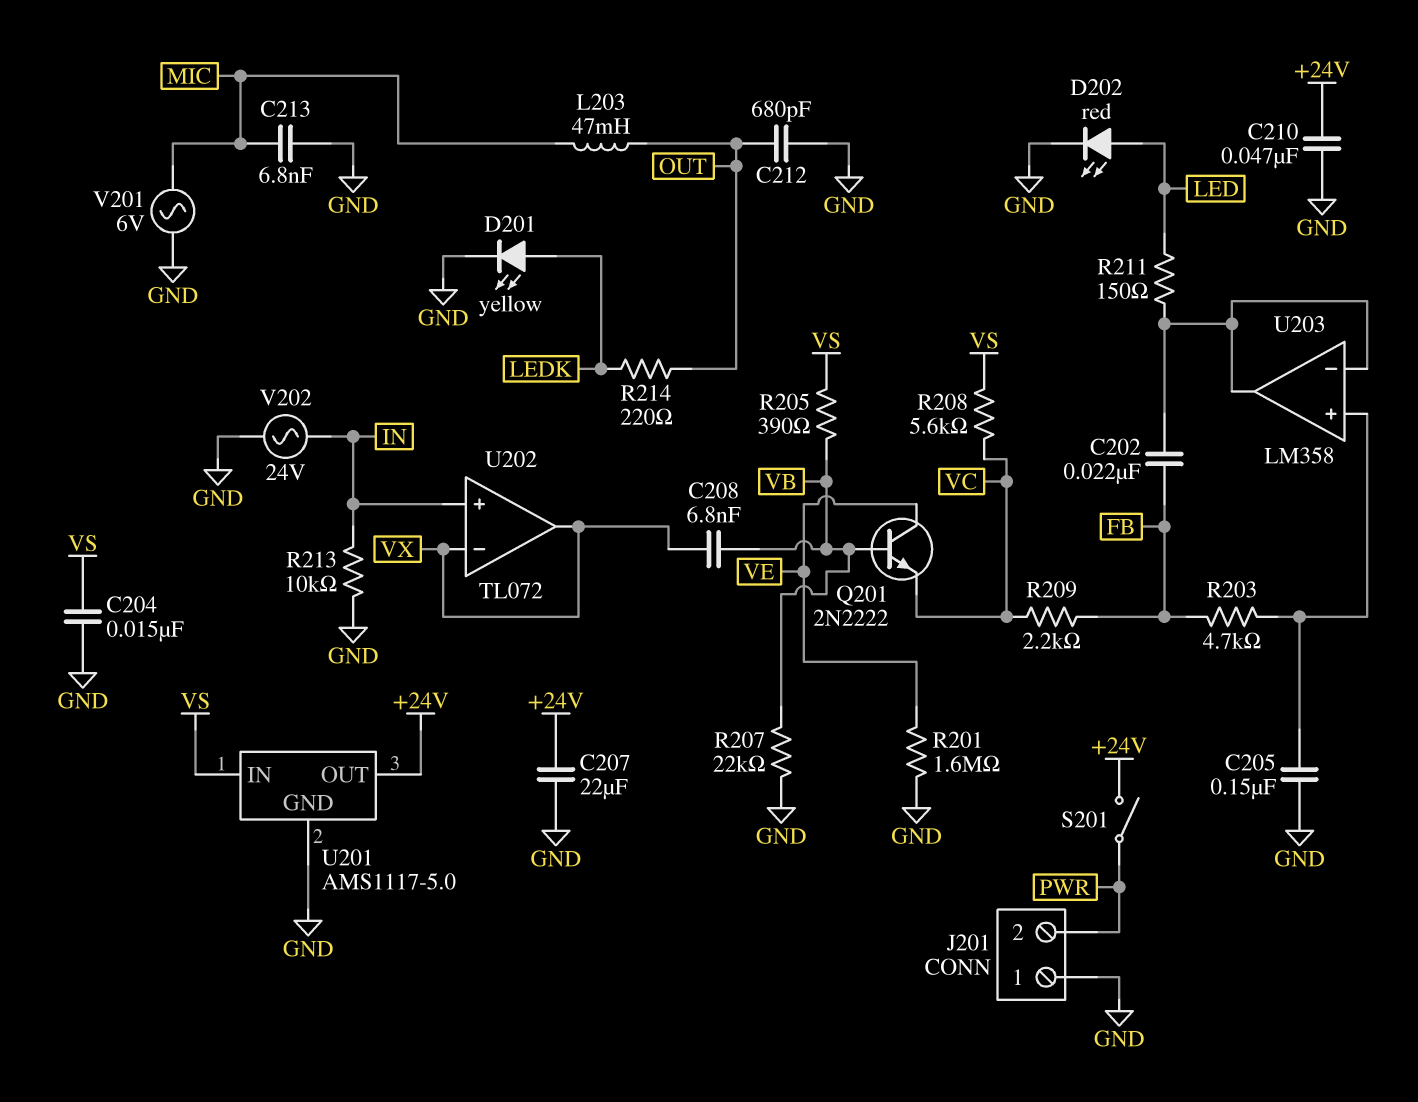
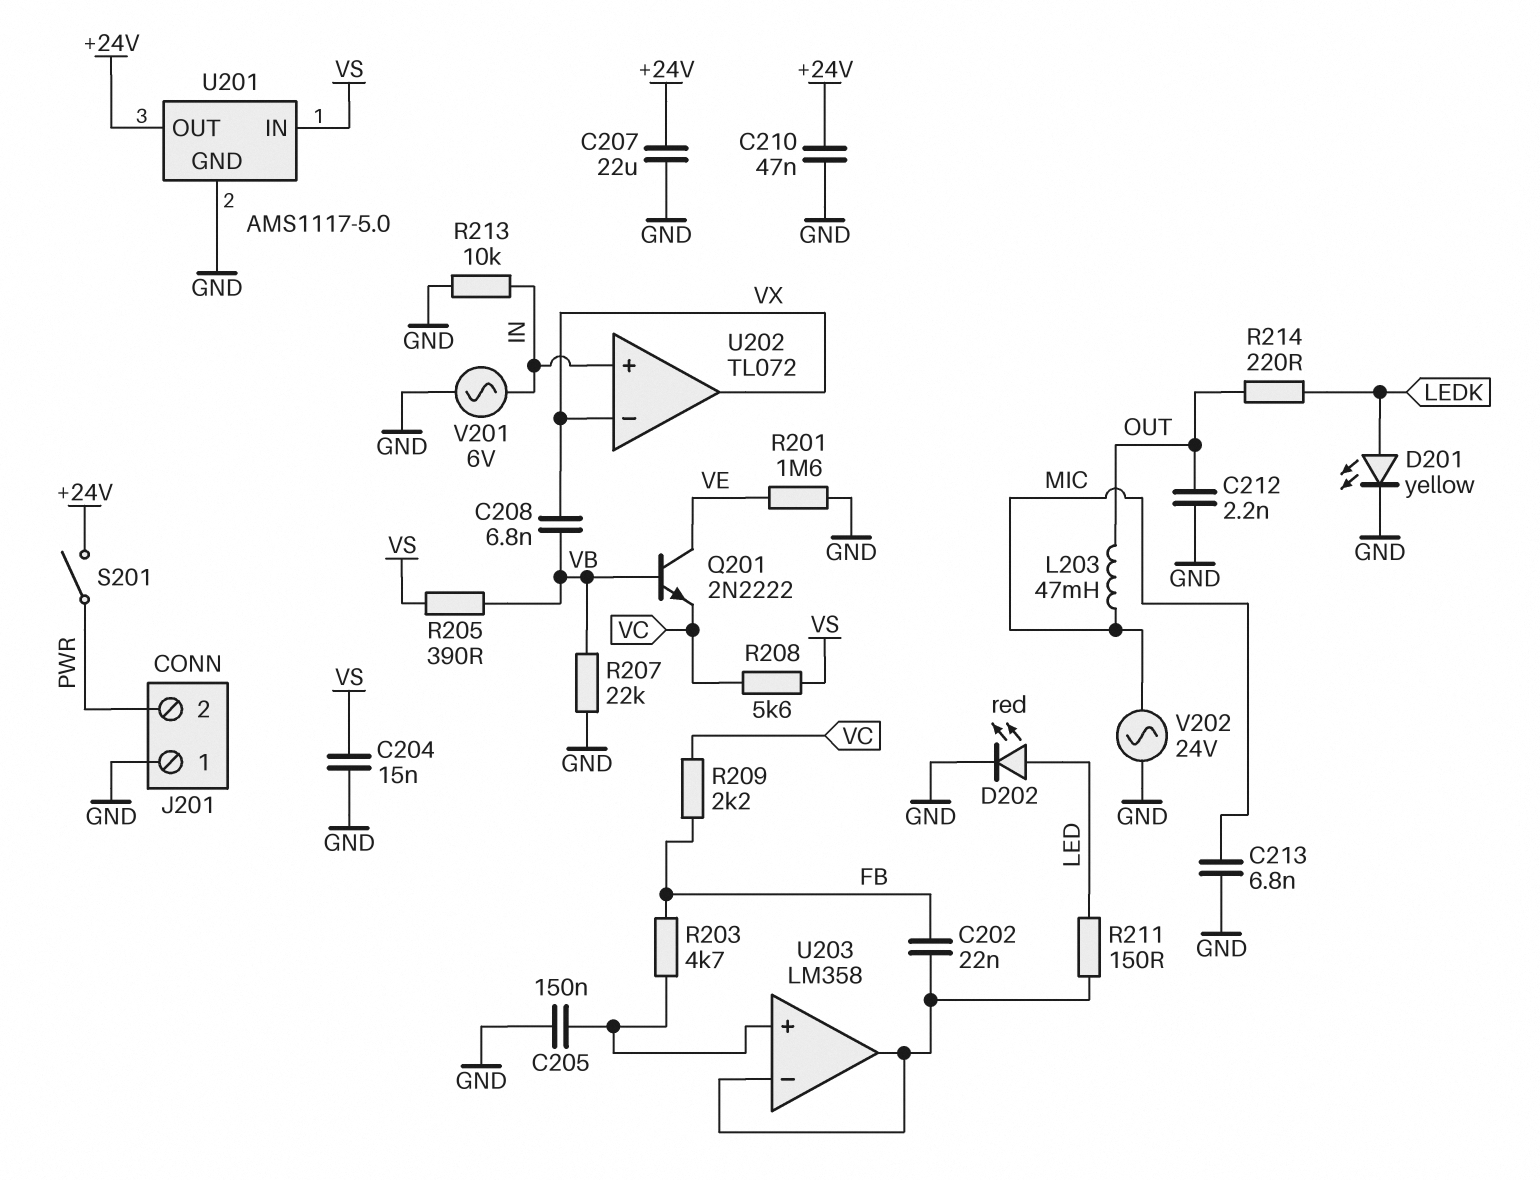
C212: 680pF (GND, OUT) -> 2.2nF (GND, OUT)
V201: AC 6V (GND, MIC) -> AC 6V (GND, IN)
V202: AC 24V (GND, IN) -> AC 24V (GND, MIC)

